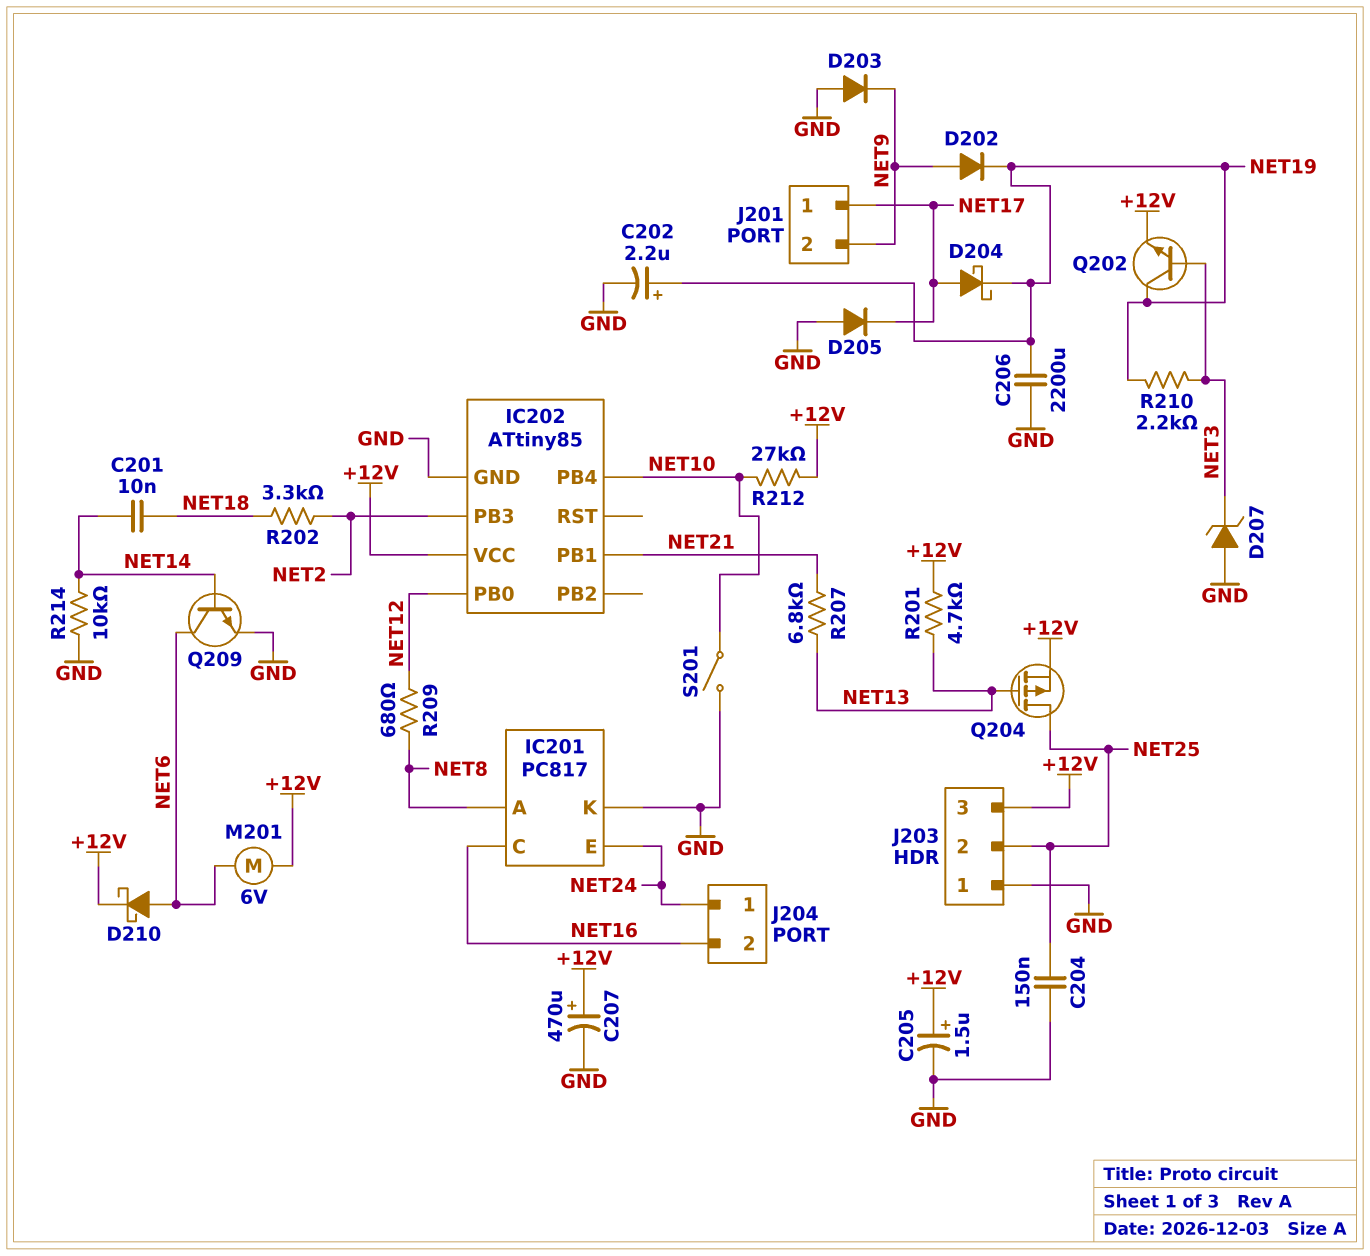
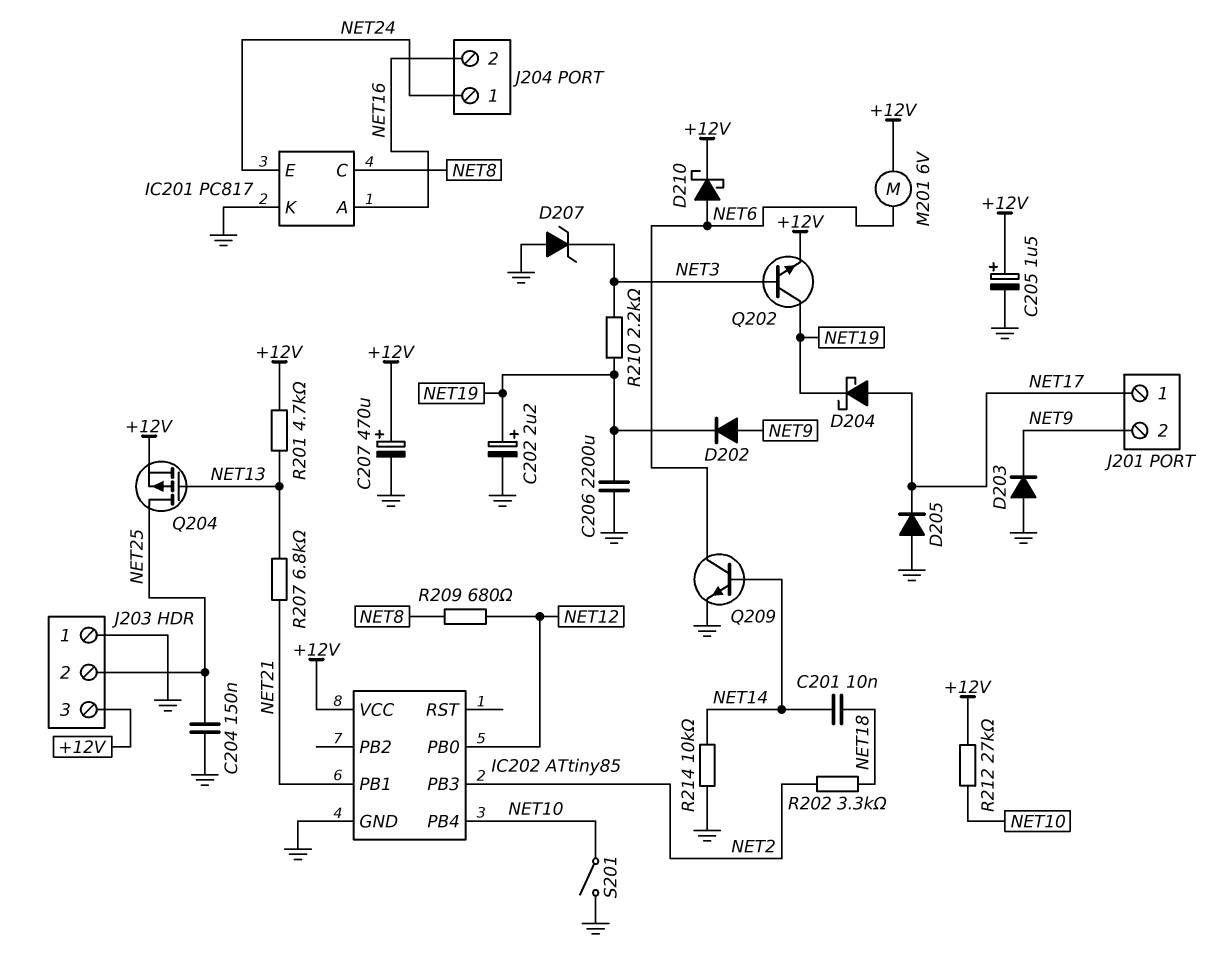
IC201 pin A: NET8 -> NET16
IC201 pin C: NET16 -> NET8

